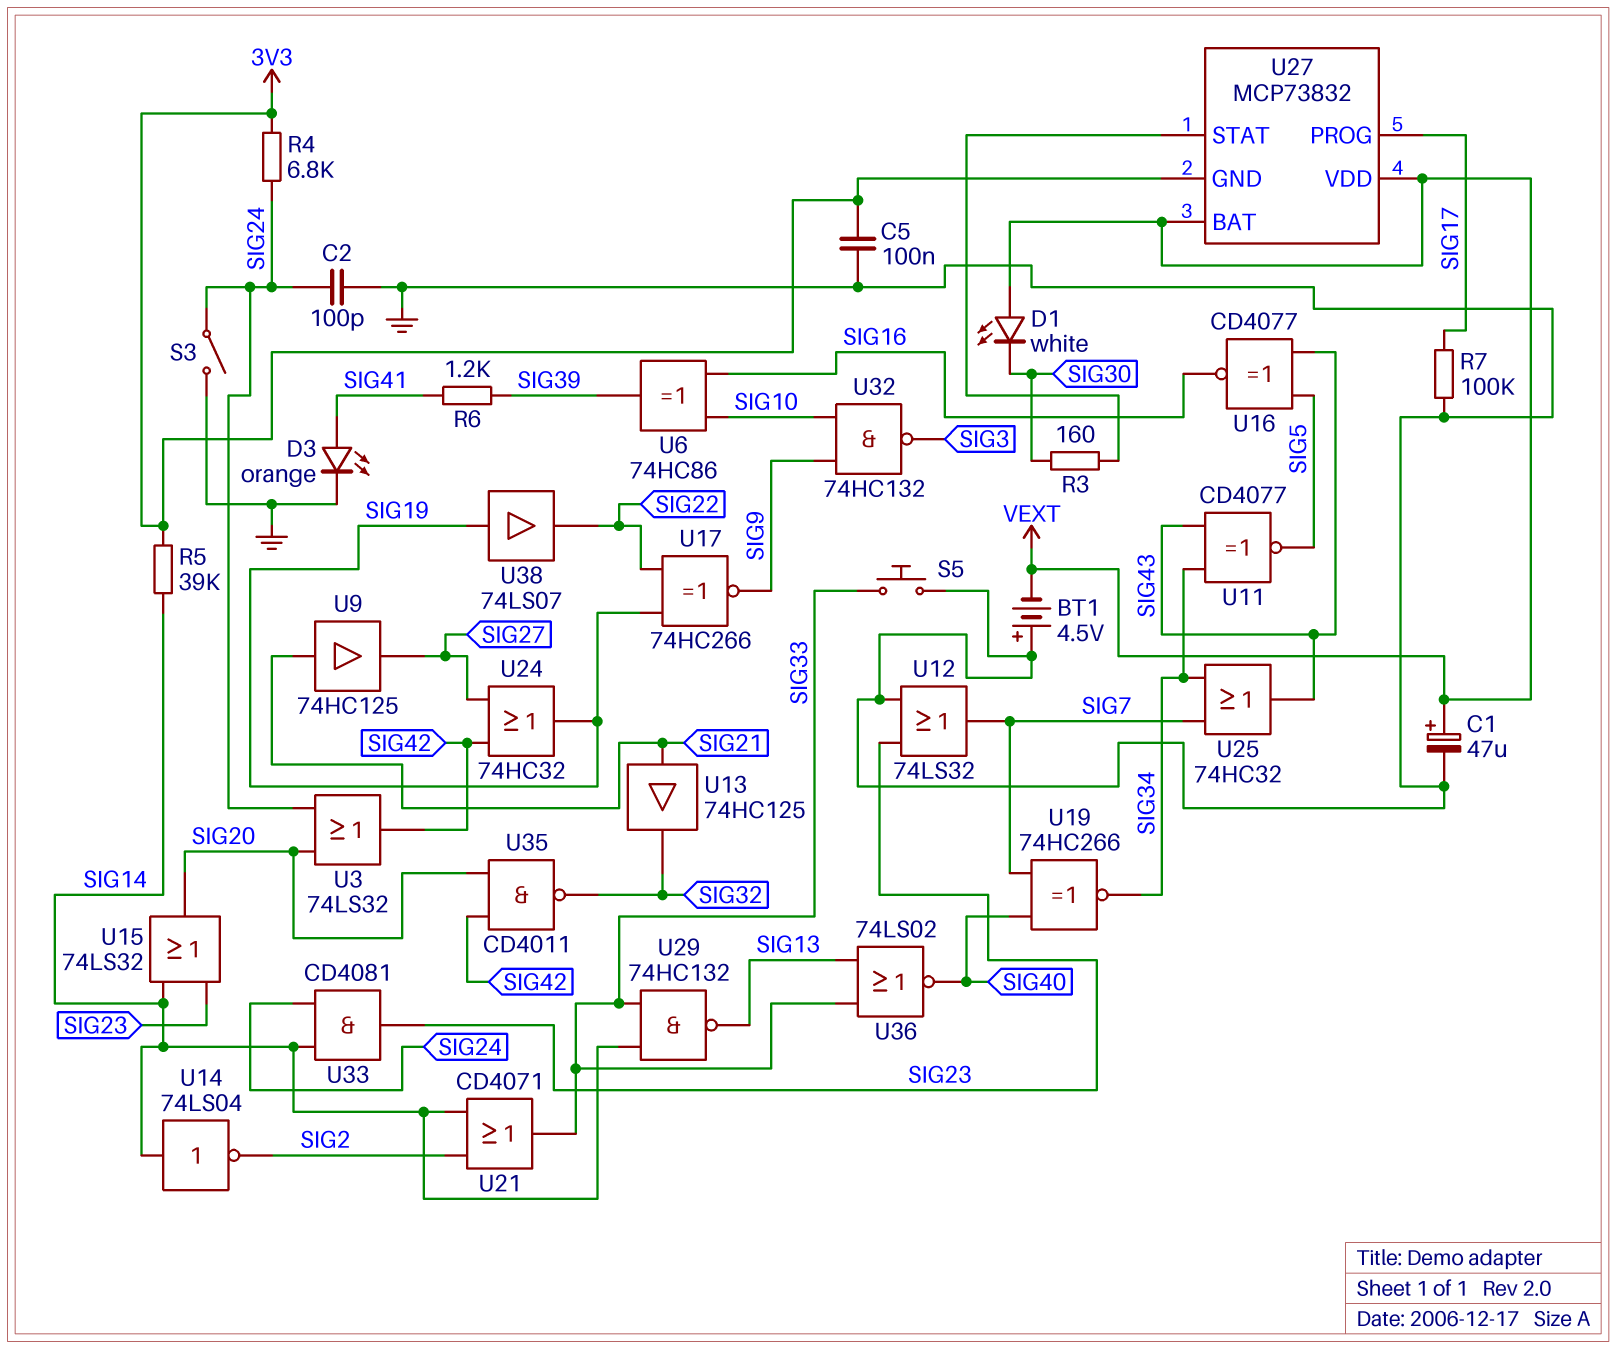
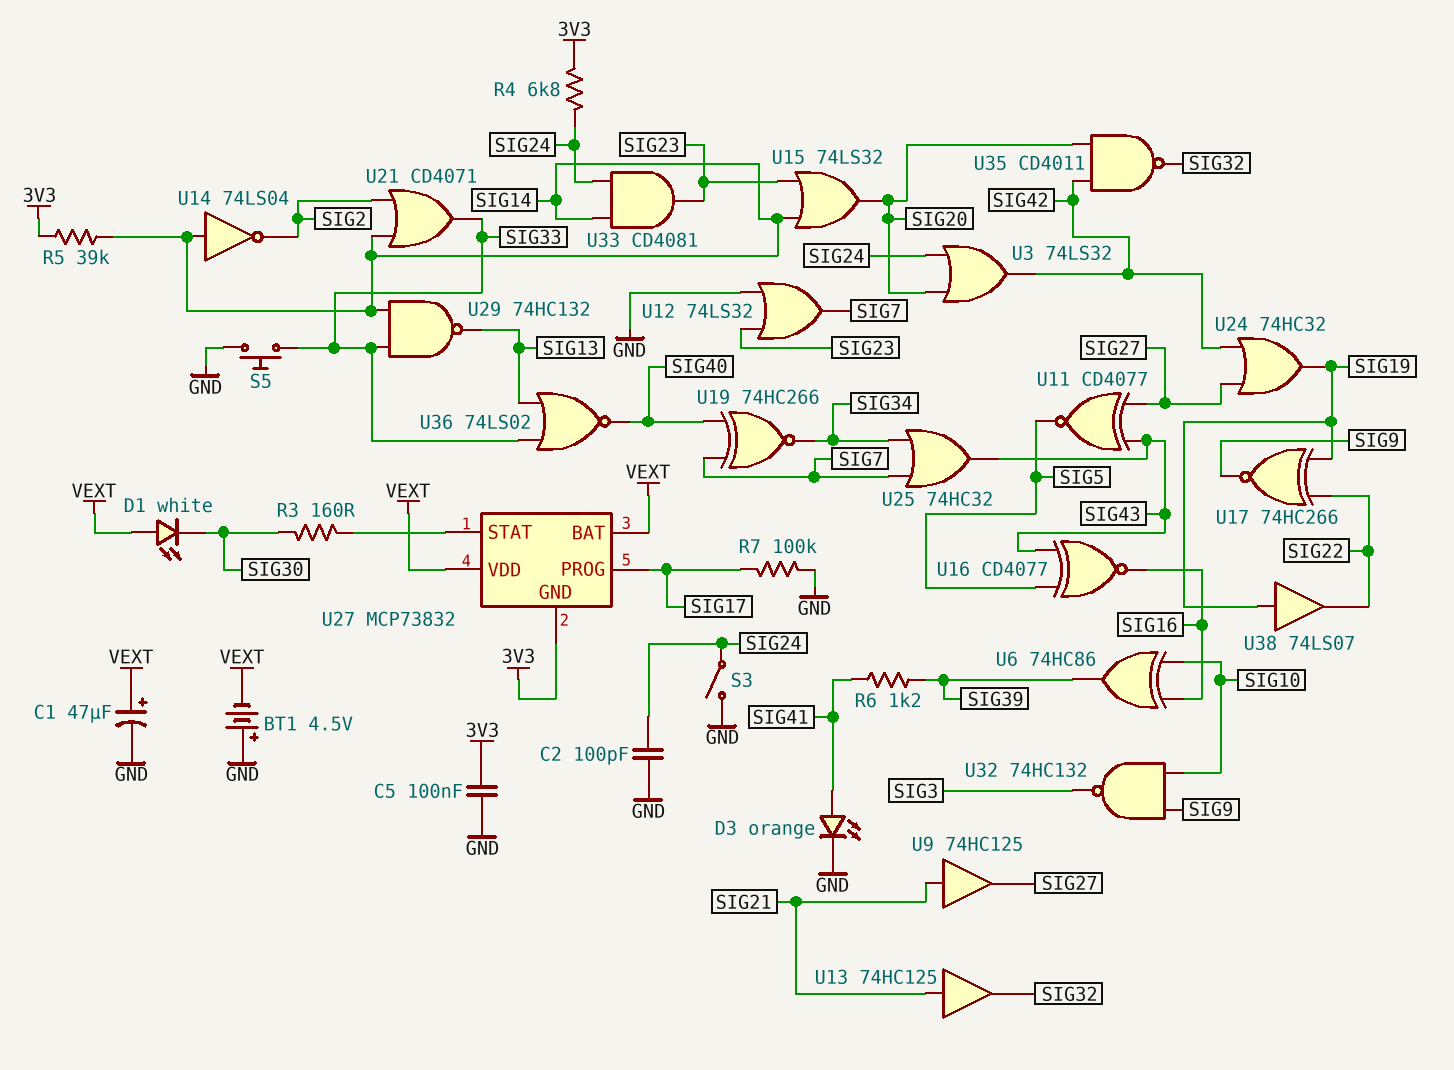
U11: XNOR CD4077 (in SIG34, in SIG43, out SIG5) -> XNOR CD4077 (in SIG27, in SIG43, out SIG5)

